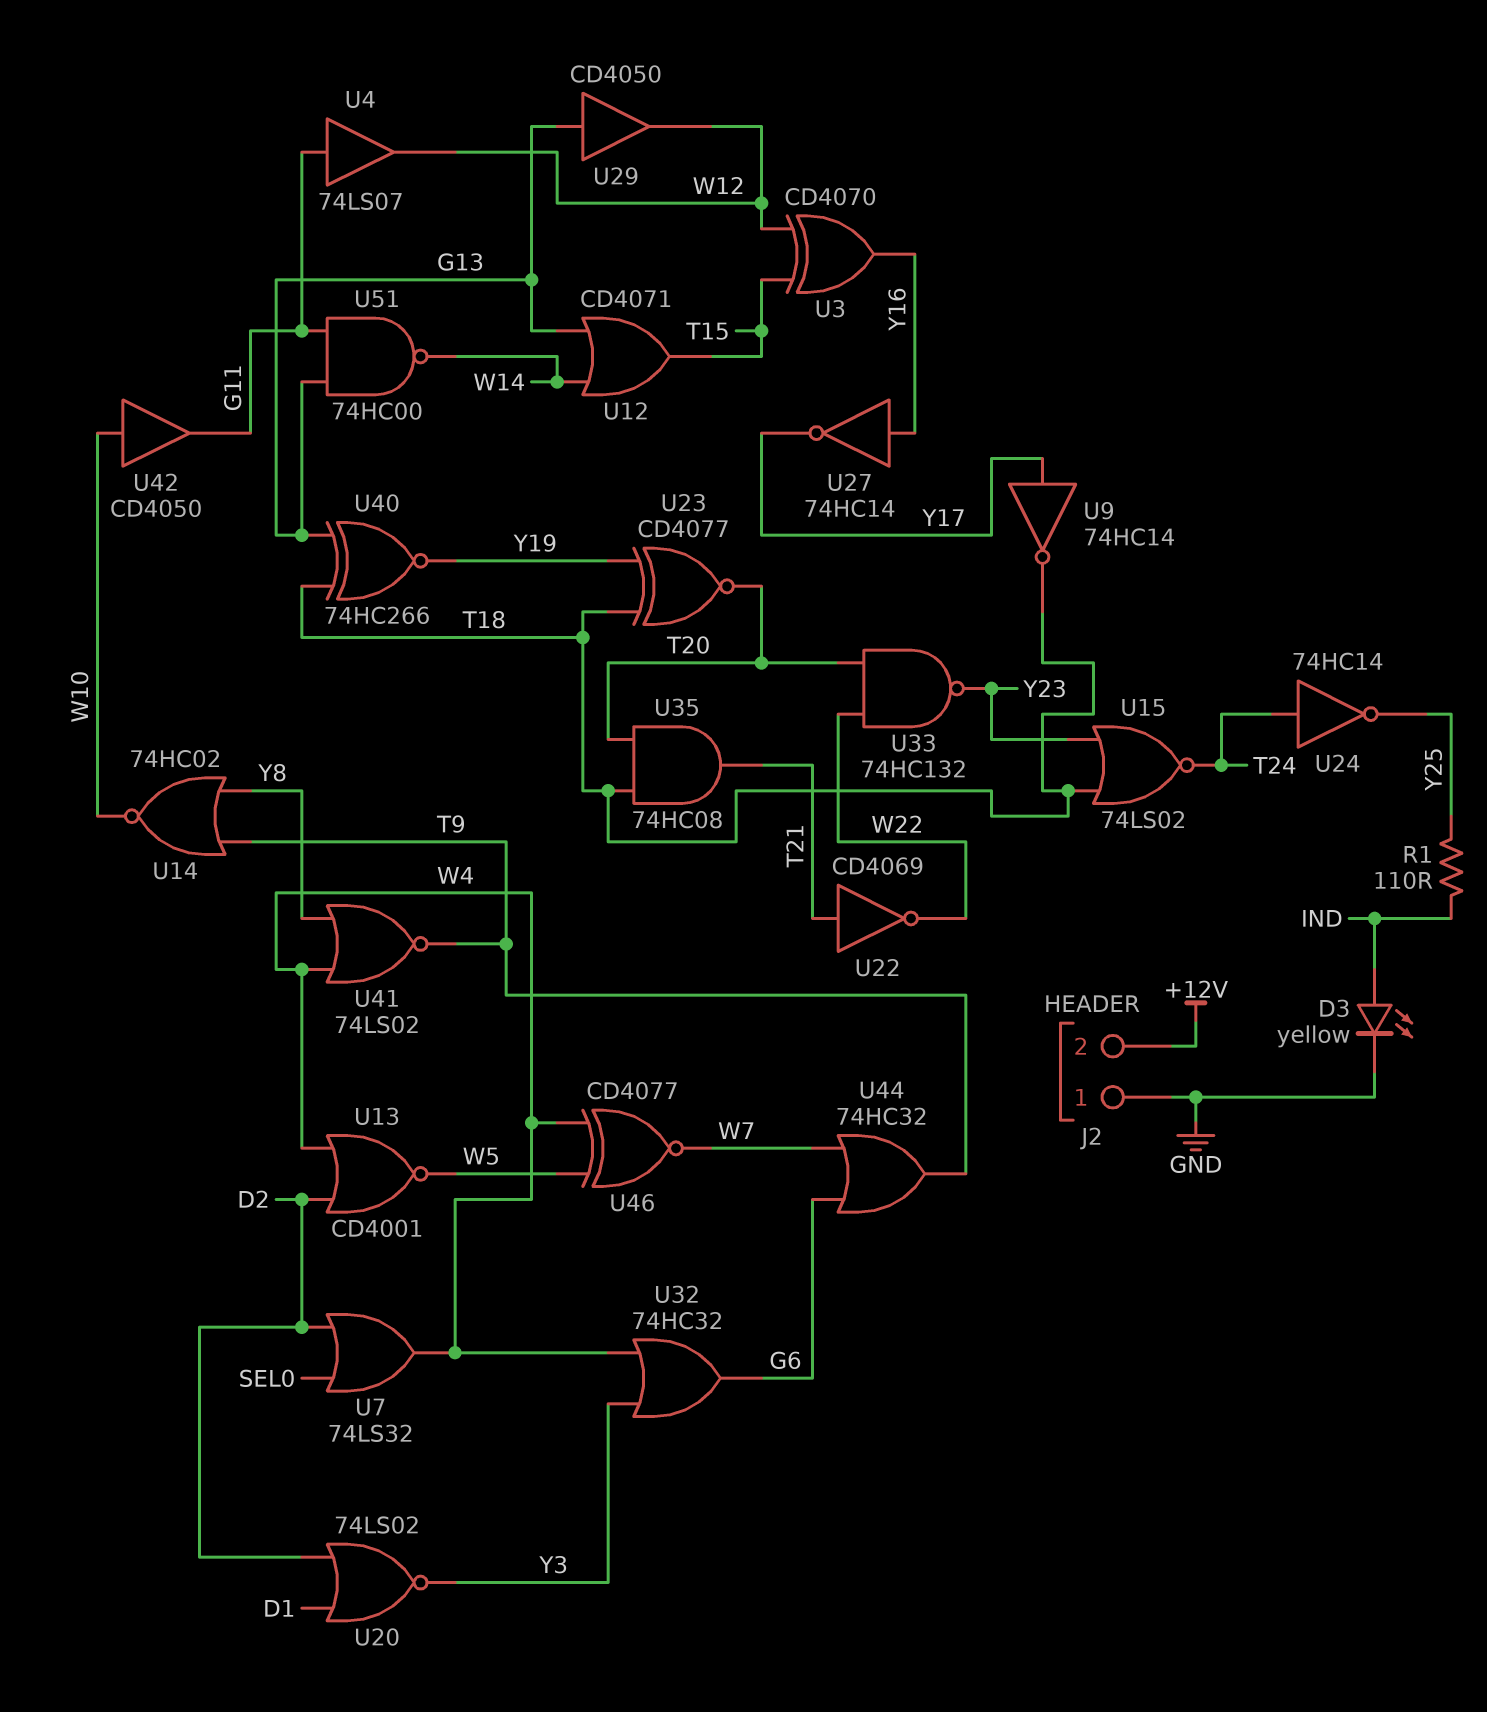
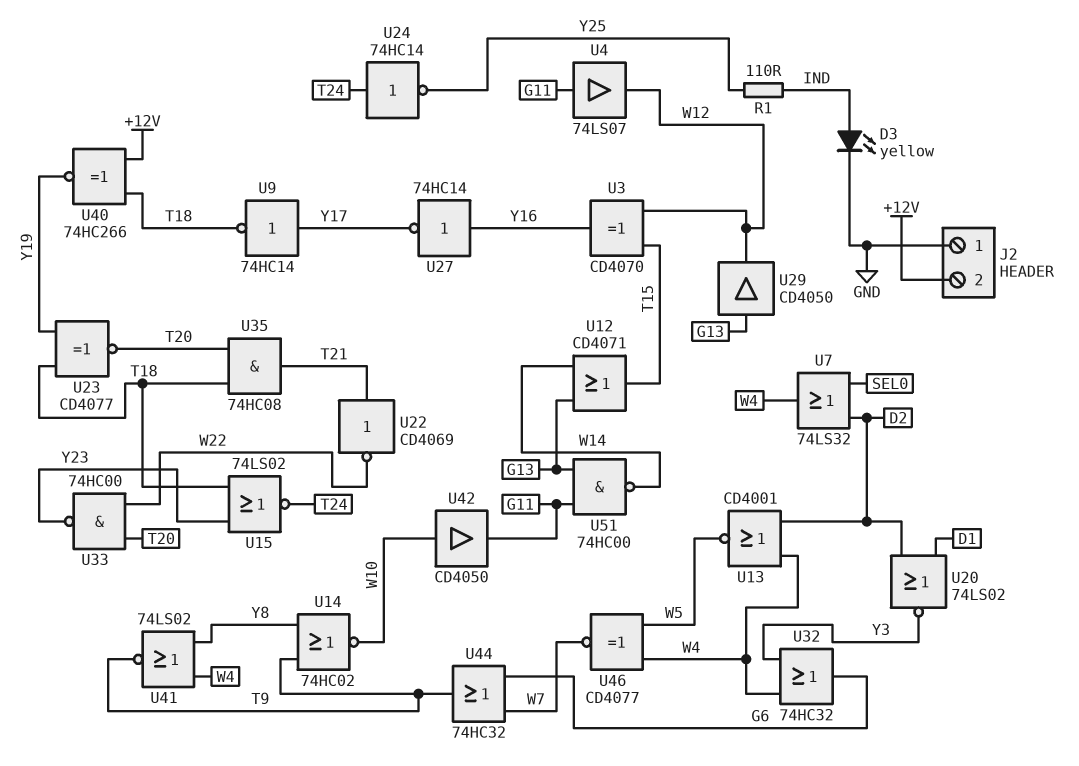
U33: NAND 74HC132 (in T20, in W22, out Y23) -> NAND 74HC00 (in T20, in W22, out Y23)
U40: XNOR 74HC266 (in G13, in T18, out Y19) -> XNOR 74HC266 (in +12V, in T18, out Y19)

